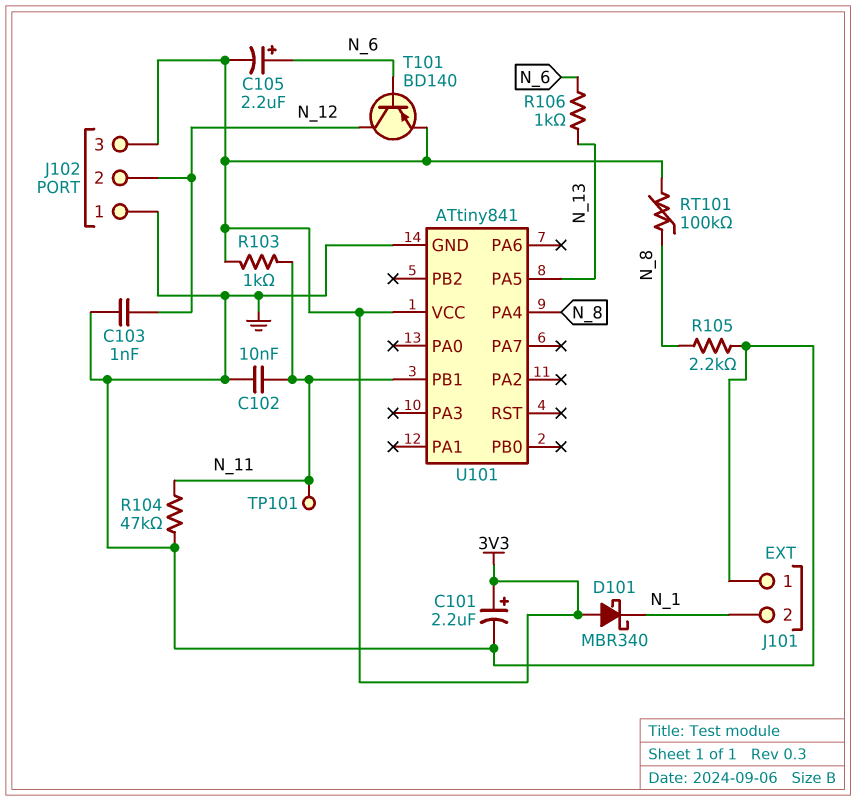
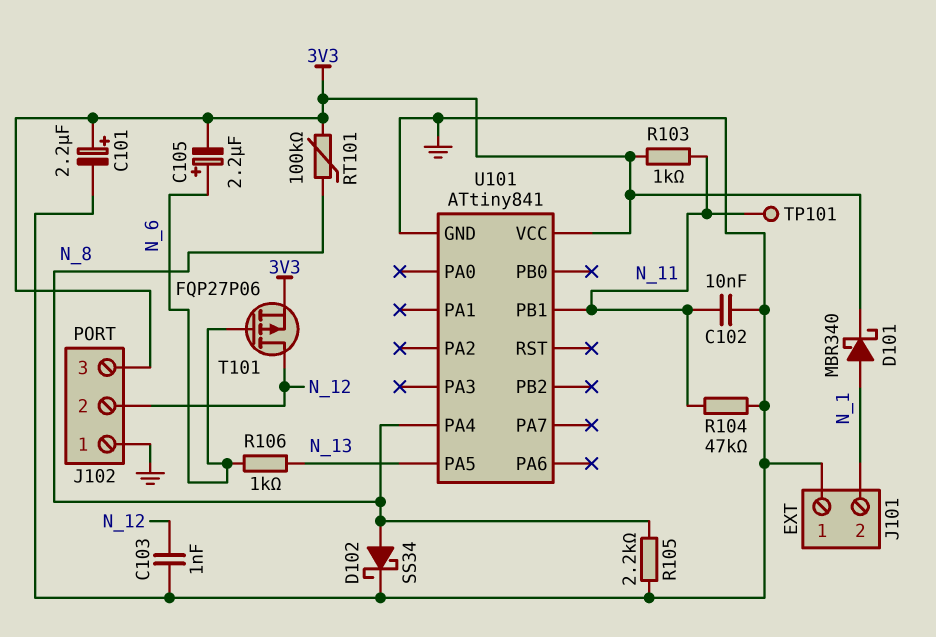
D101: schottky MBR340 (A 3V3, K N_1) -> schottky MBR340 (A N_1, K 3V3)
D102: none -> schottky SS34 (A N_8, K GND)
T101: PNP BD140 (B N_6, C N_12, E 3V3) -> PMOS FQP27P06 (G N_6, D N_12, S 3V3)

